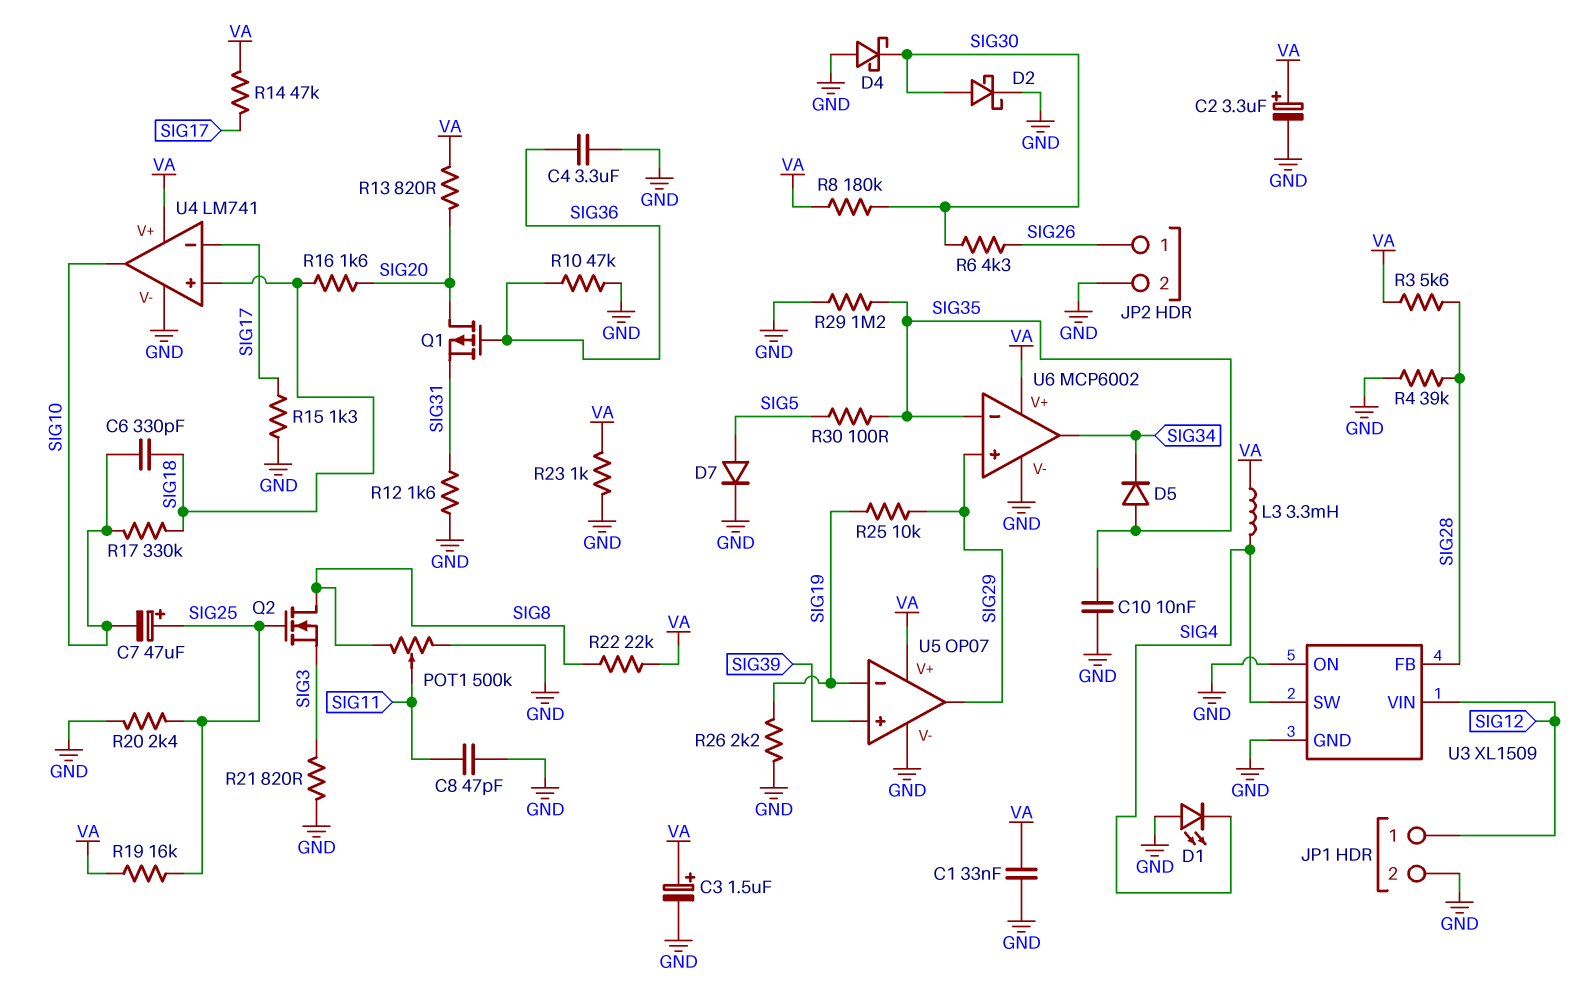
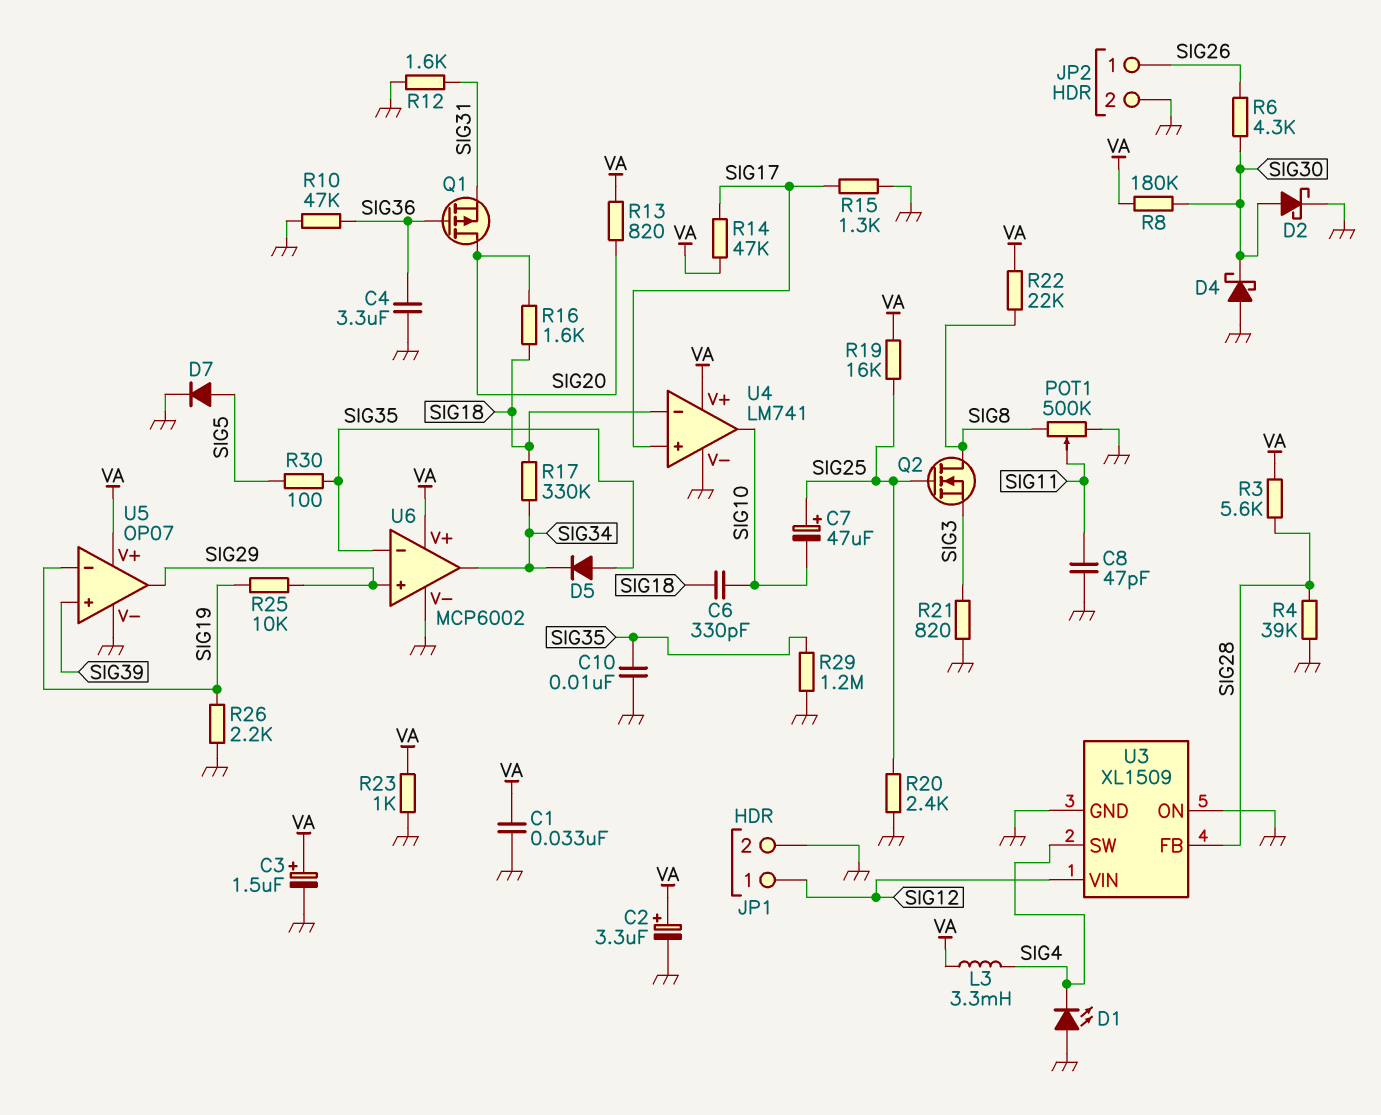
R17: 330k (SIG10, SIG18) -> 330k (SIG18, SIG34)
U4 pin in+: SIG18 -> SIG17
U4 pin in-: SIG17 -> SIG18

